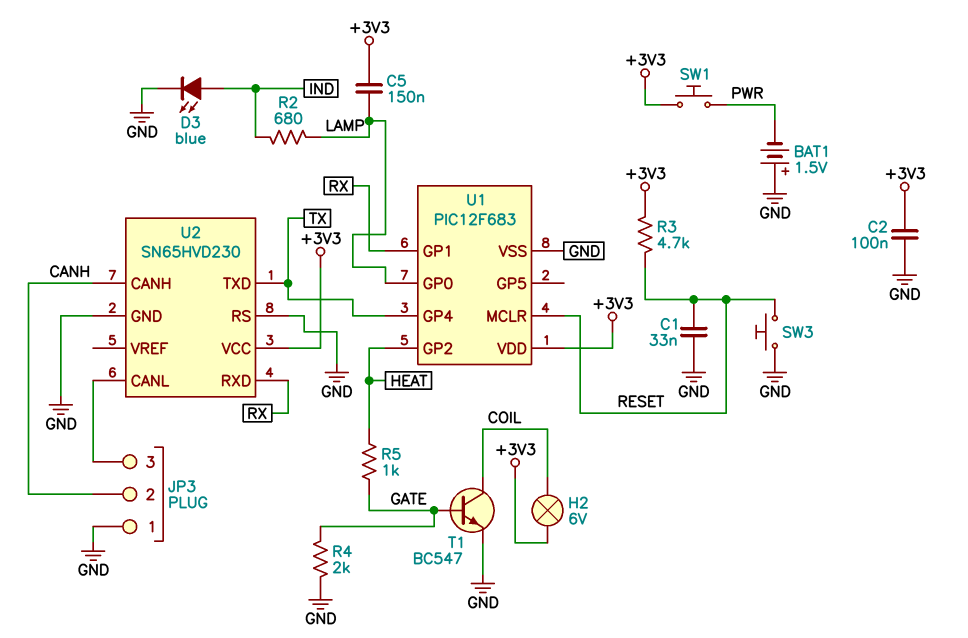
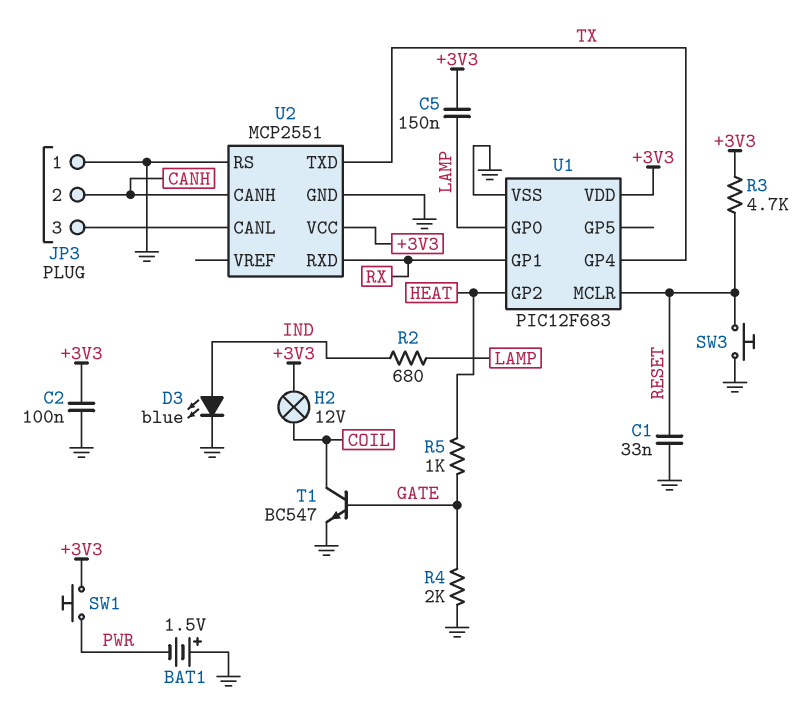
H2: lamp 6V (+3V3, COIL) -> lamp 12V (+3V3, COIL)
U2: SN65HVD230 -> MCP2551

